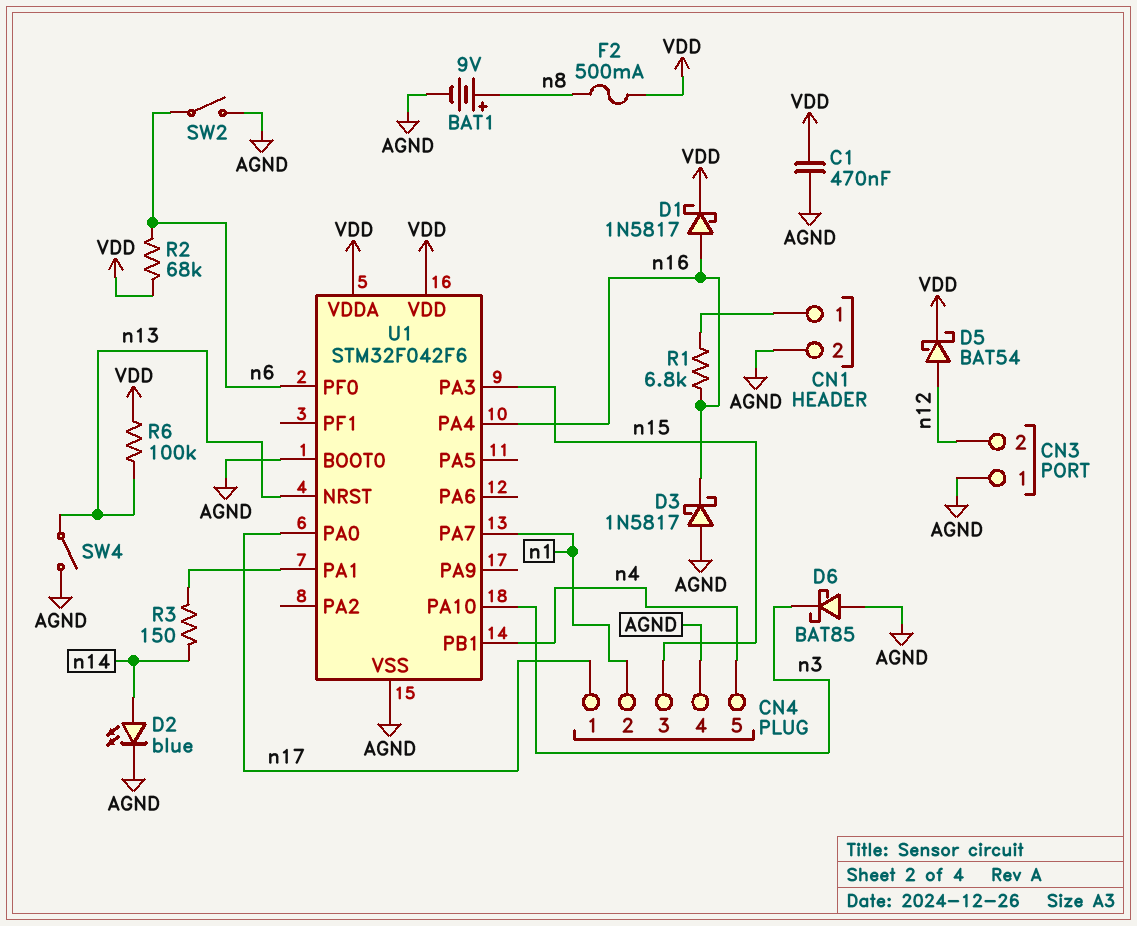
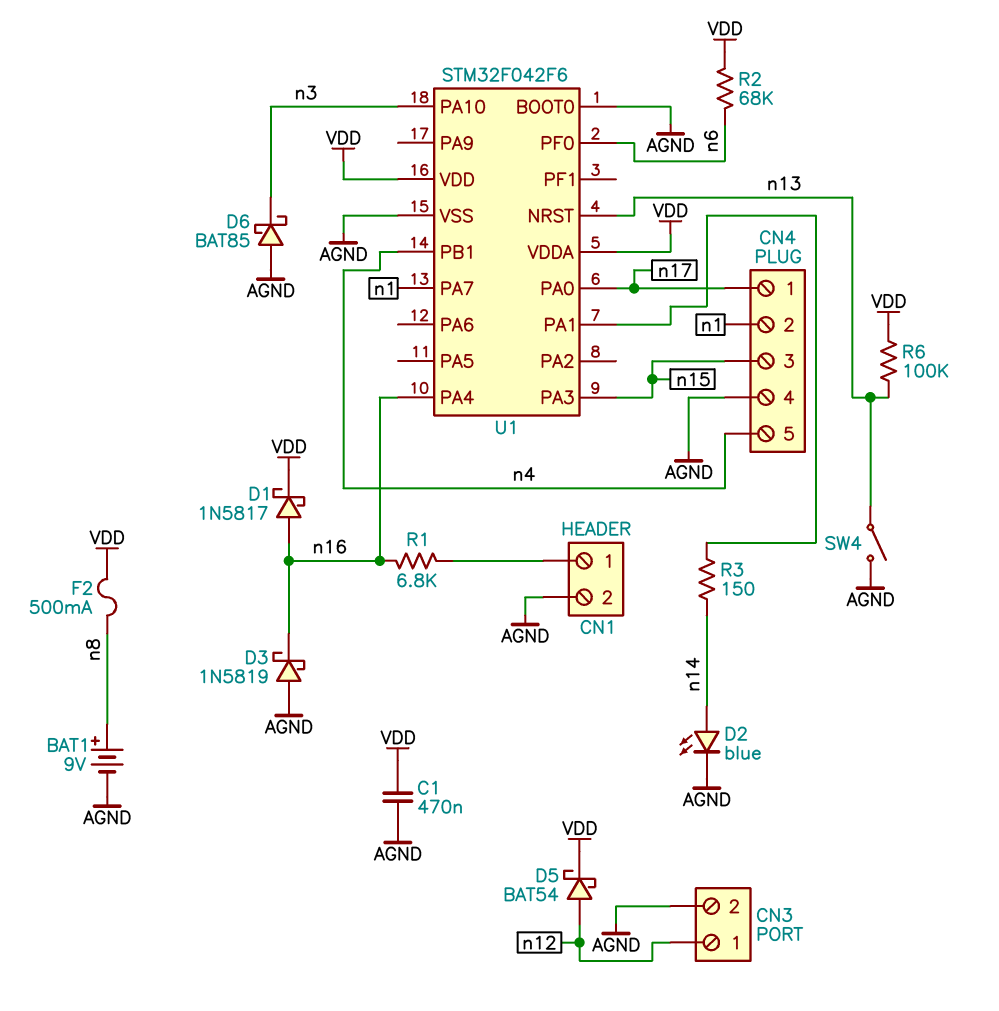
CN3 pin 1: AGND -> n12
CN3 pin 2: n12 -> AGND
D3: schottky 1N5817 (A AGND, K n16) -> schottky 1N5819 (A AGND, K n16)
SW2: switch (AGND, n6) -> none

